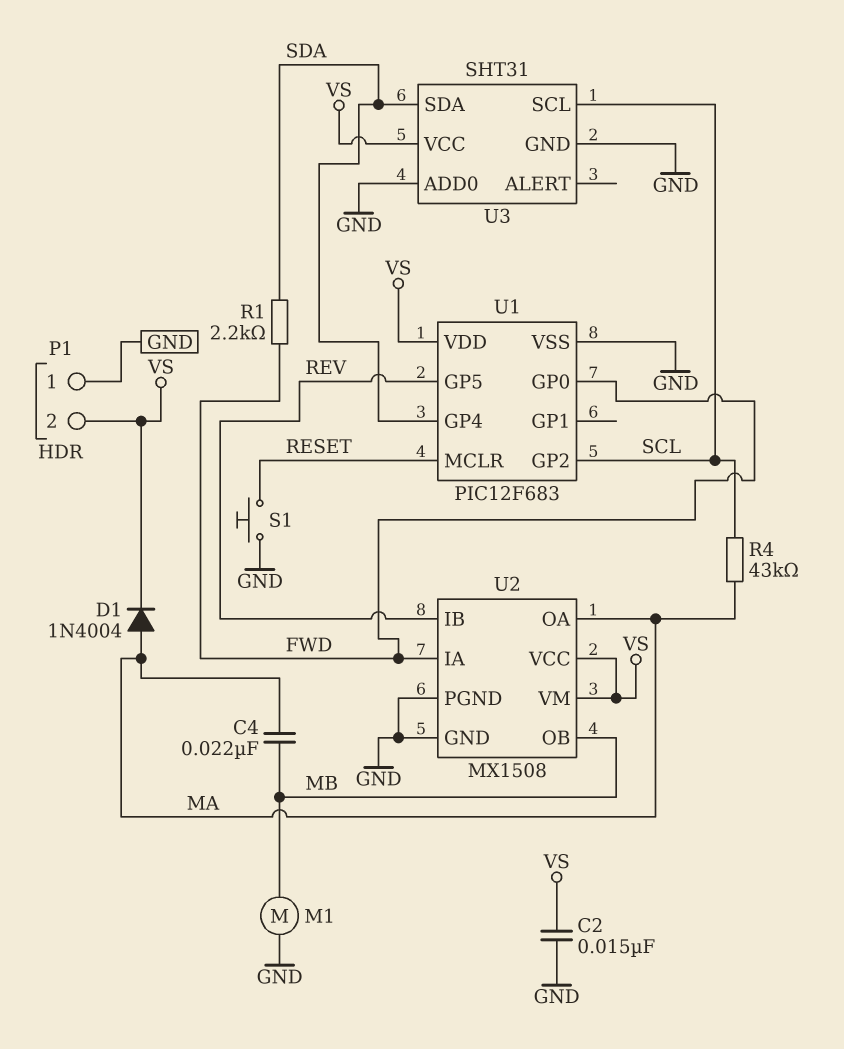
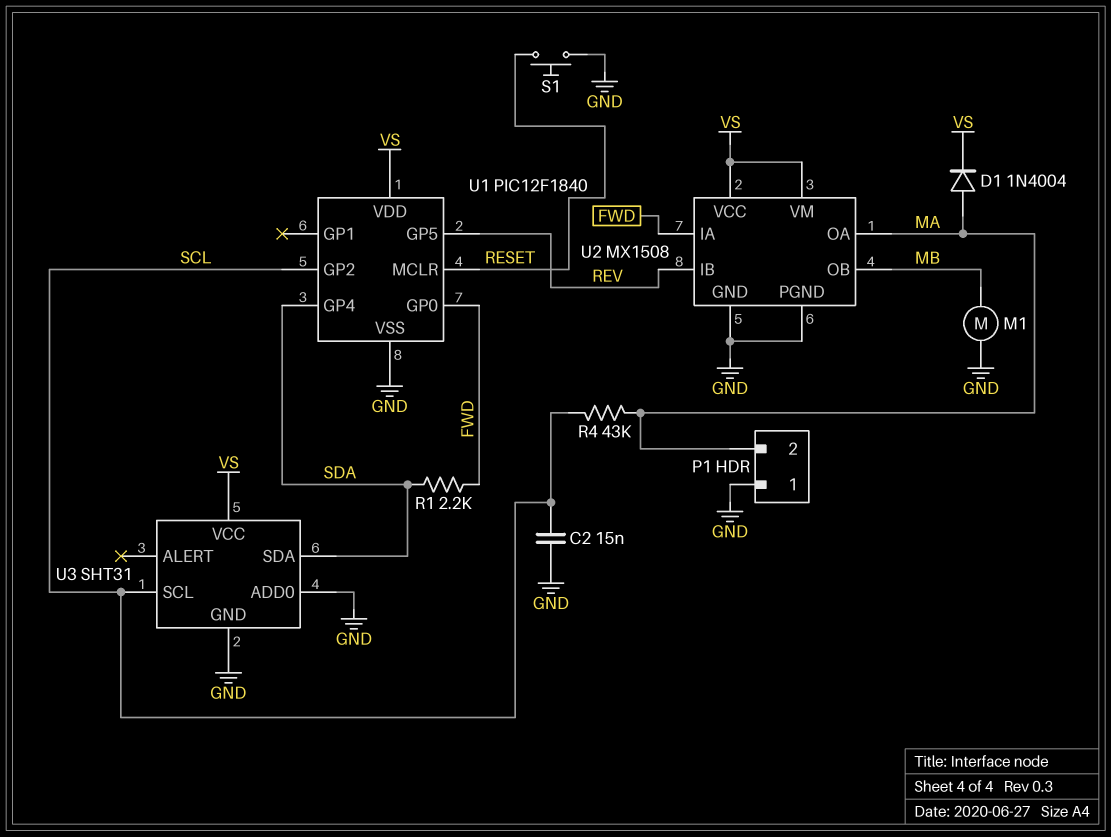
C2: 15nF (GND, VS) -> 15nF (GND, SCL)
C4: 22nF (MA, MB) -> none
P1 pin 2: VS -> MA
U1: PIC12F683 -> PIC12F1840

